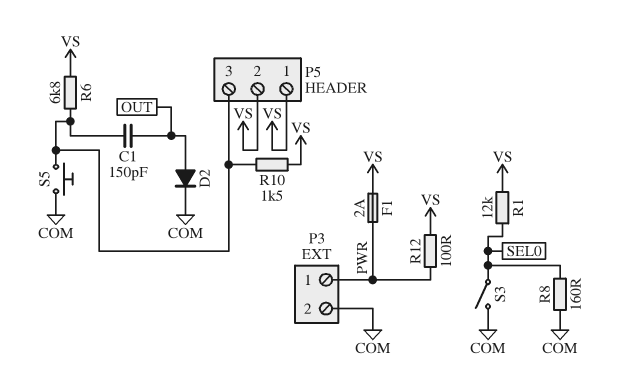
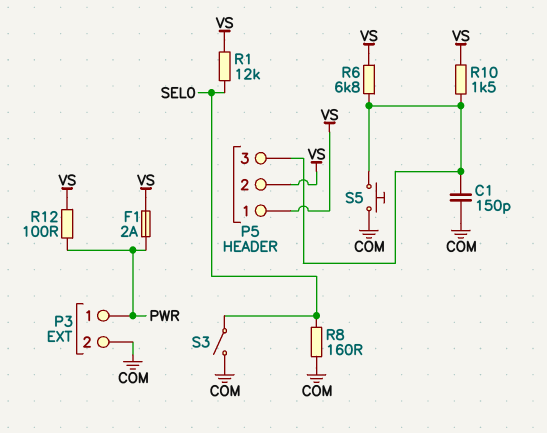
C1: 150pF (OUT, P5/3) -> 150pF (COM, P5/3)
D2: diode (A OUT, K COM) -> none

